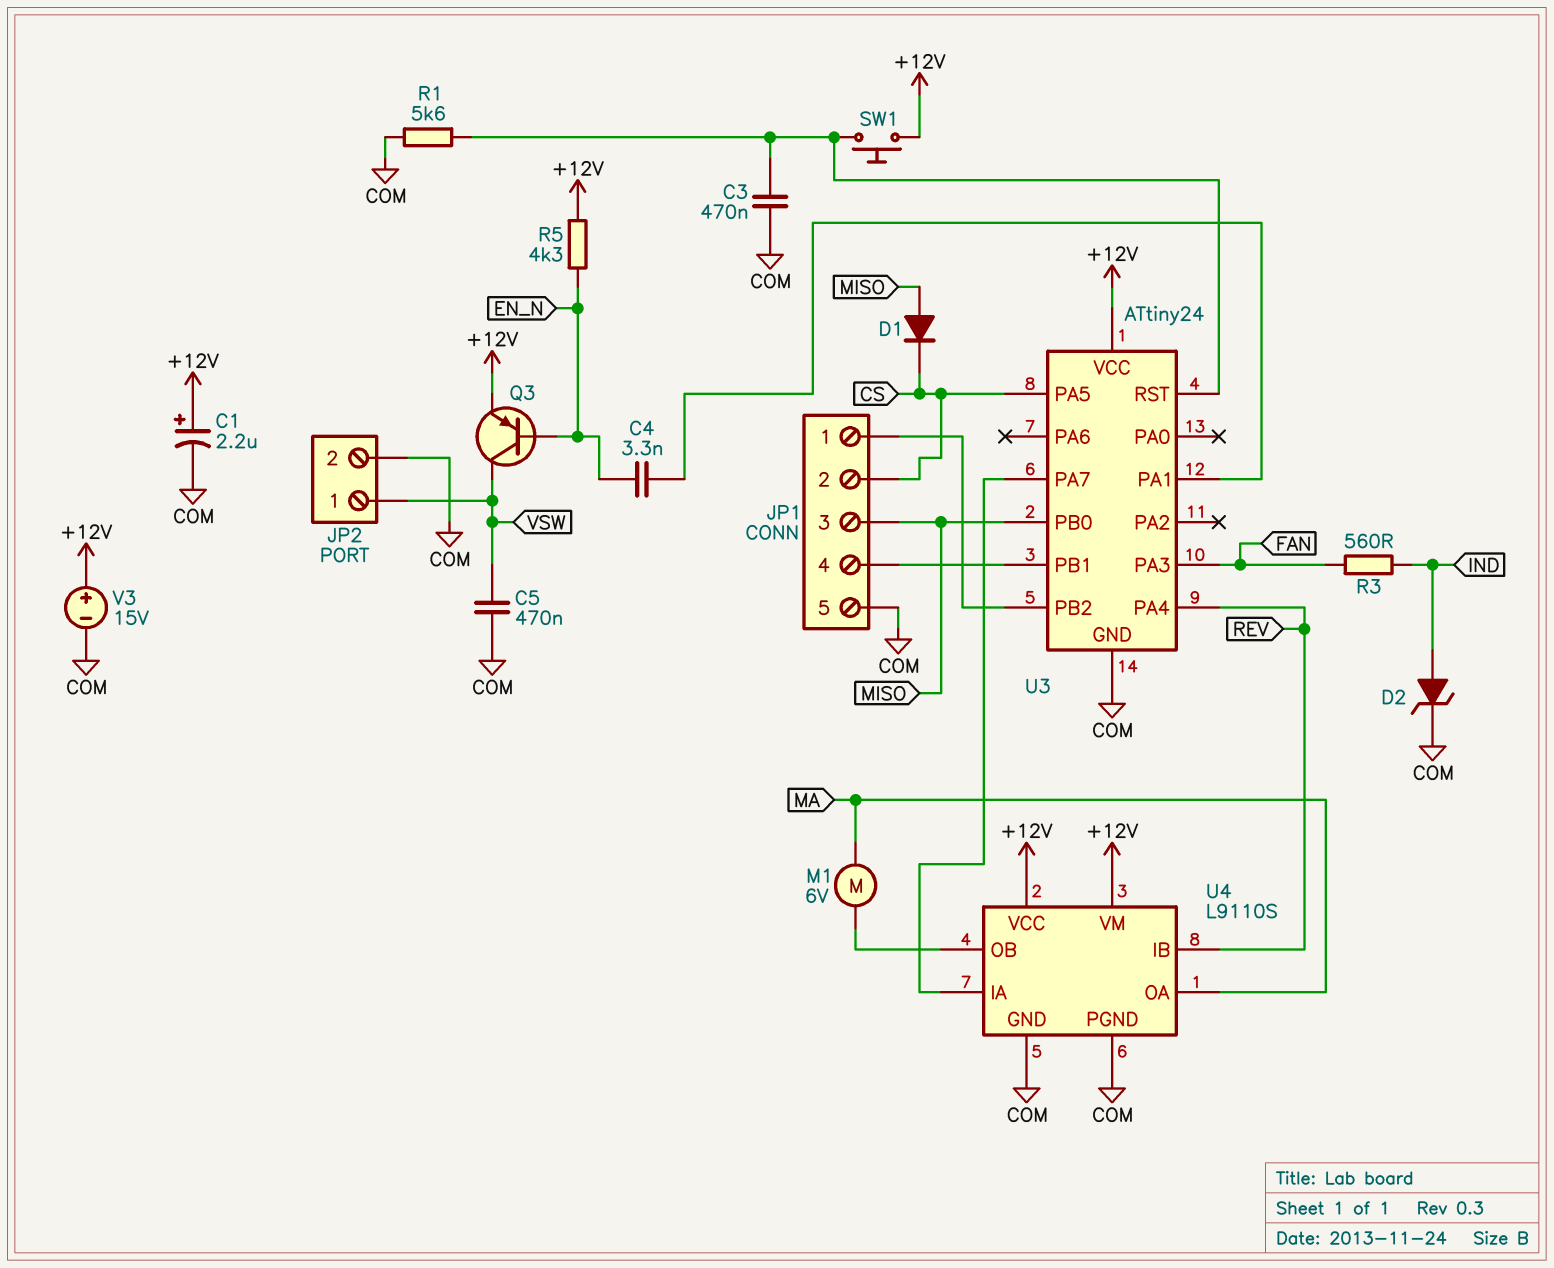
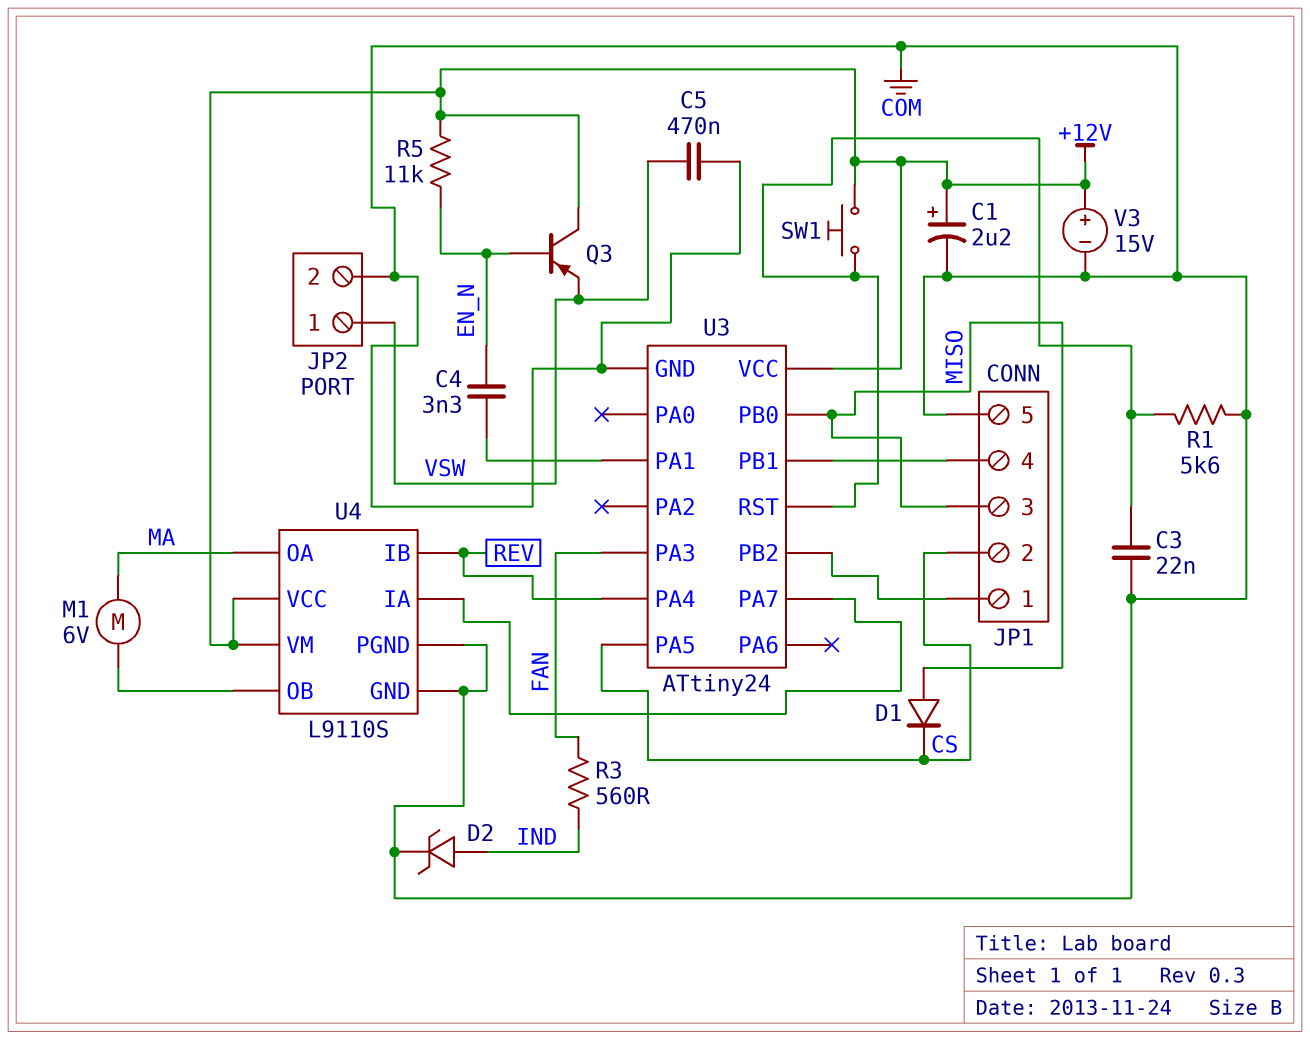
C3: 470nF (COM, U3/RST) -> 22nF (COM, U3/RST)
Q3: PNP (B EN_N, C VSW, E +12V) -> PNP (B EN_N, C +12V, E VSW)
R5: 4.3k (+12V, EN_N) -> 11k (+12V, EN_N)

